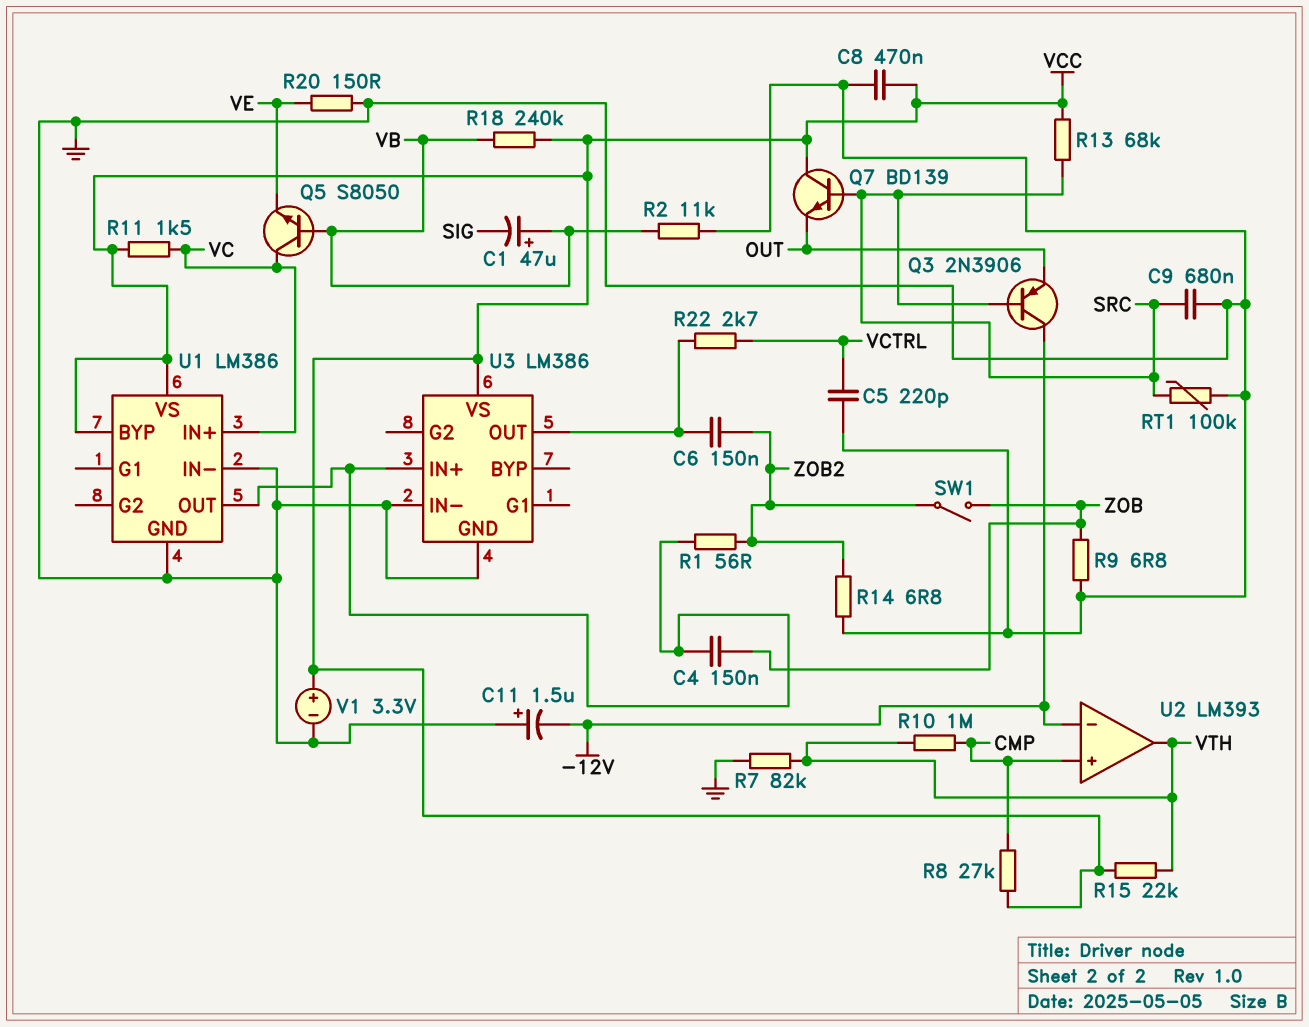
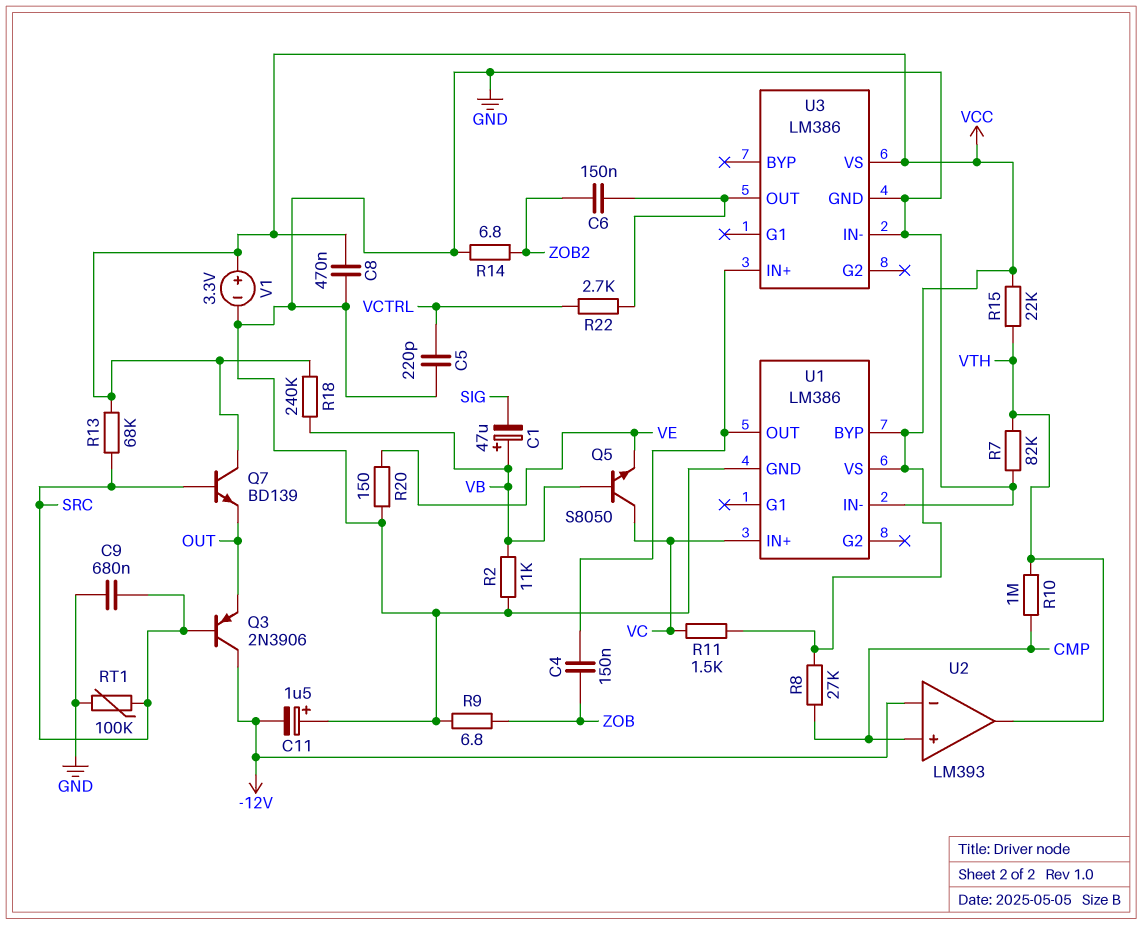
R1: 56 (U1/OUT, ZOB2) -> none
SW1: switch (ZOB, ZOB2) -> none

